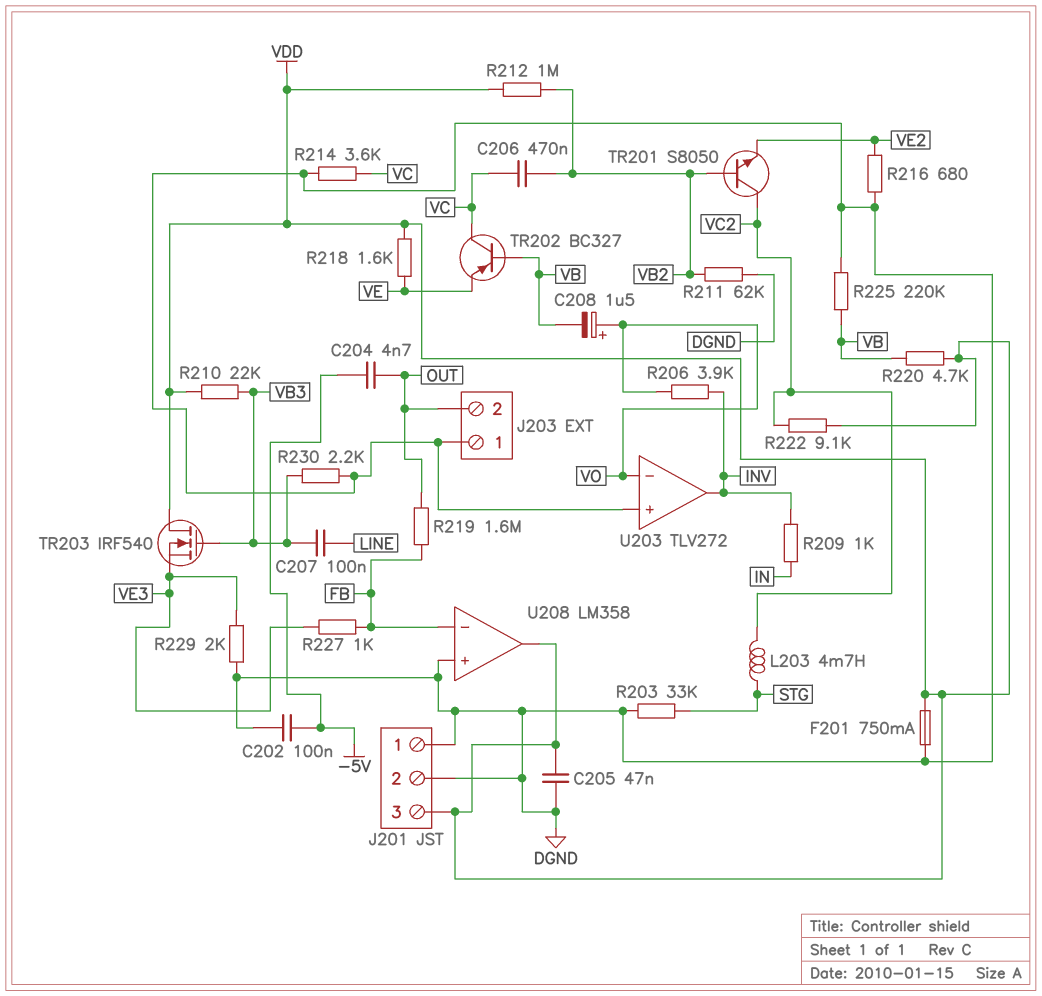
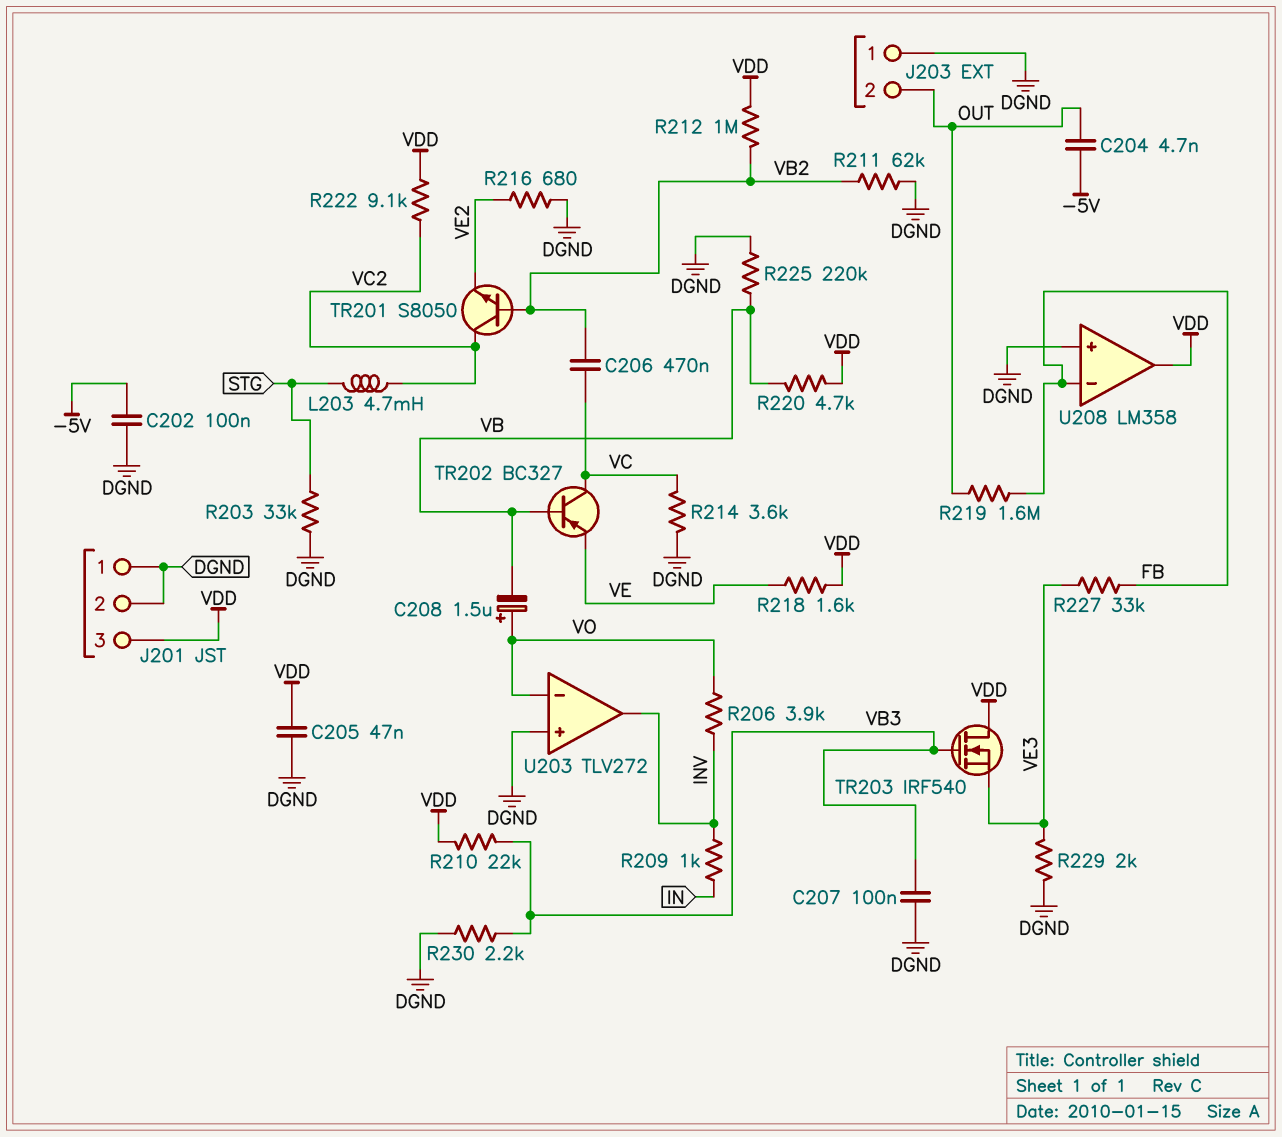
C207: 100nF (LINE, VB3) -> 100nF (DGND, VB3)
F201: 750mA (DGND, VDD) -> none
R227: 1k (FB, VE3) -> 33k (FB, VE3)

